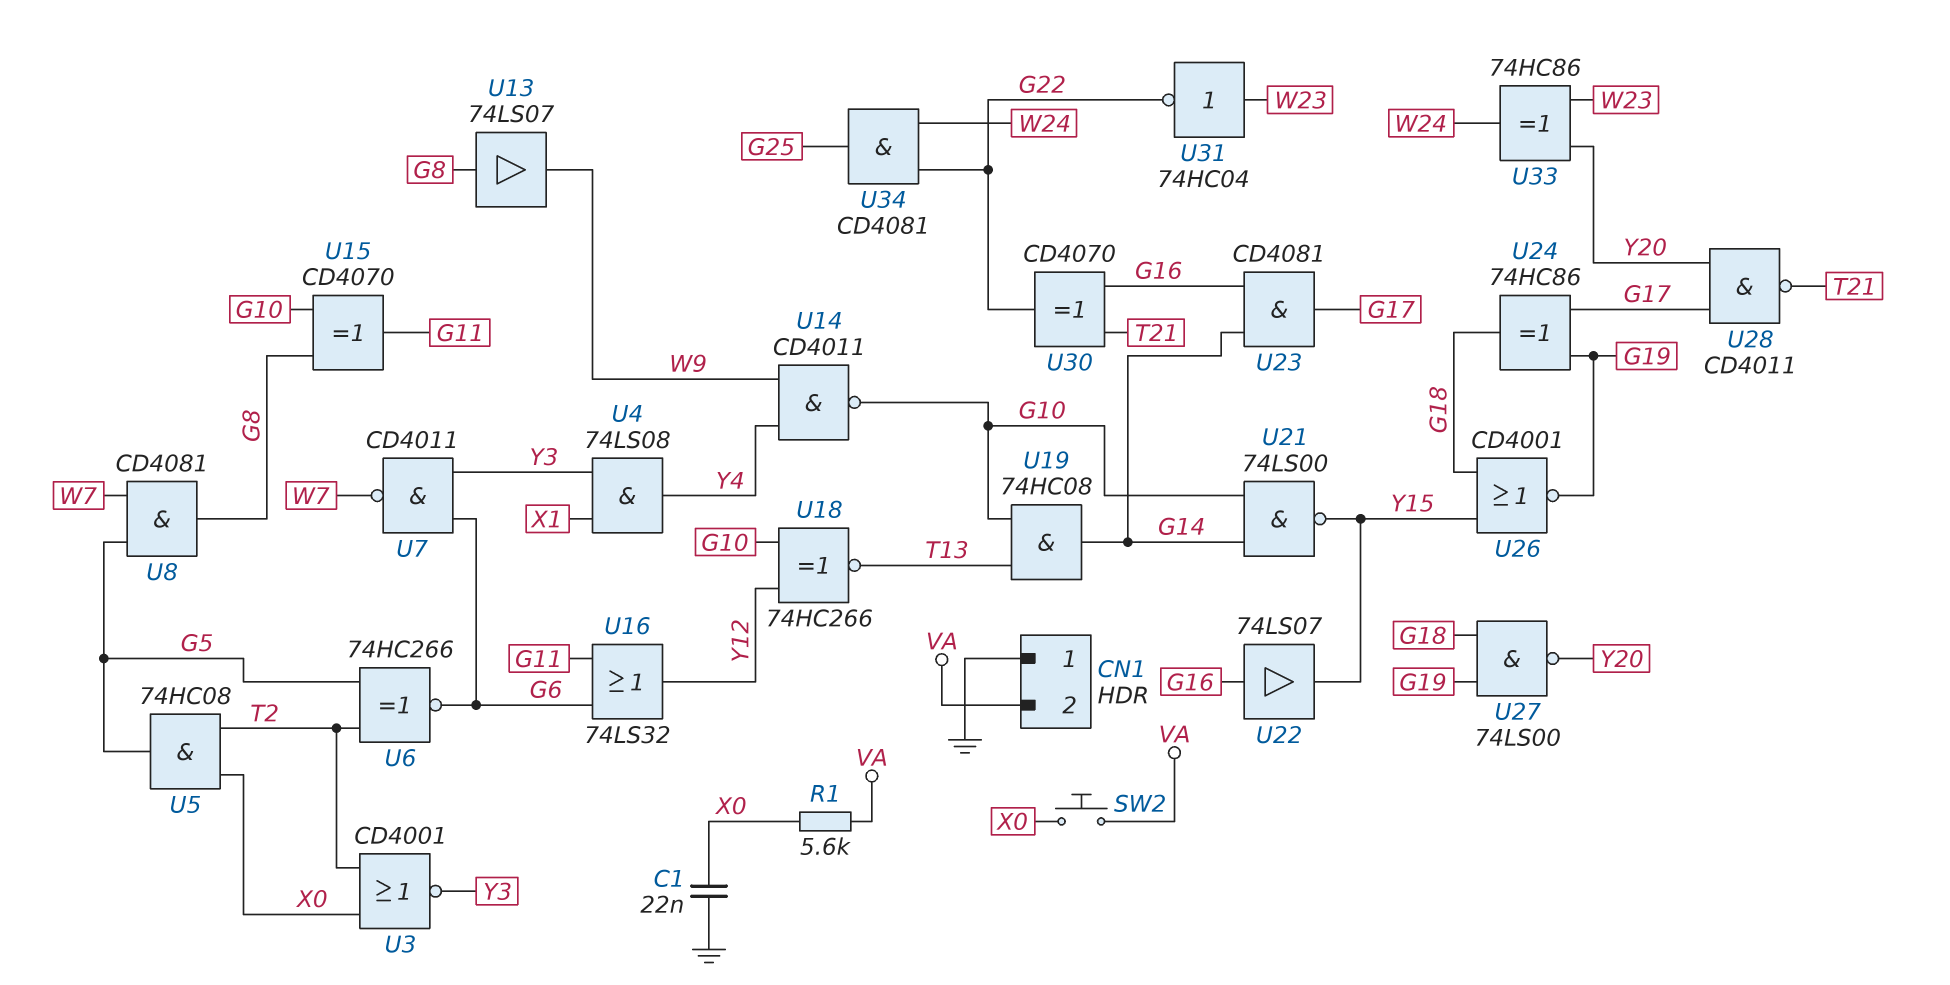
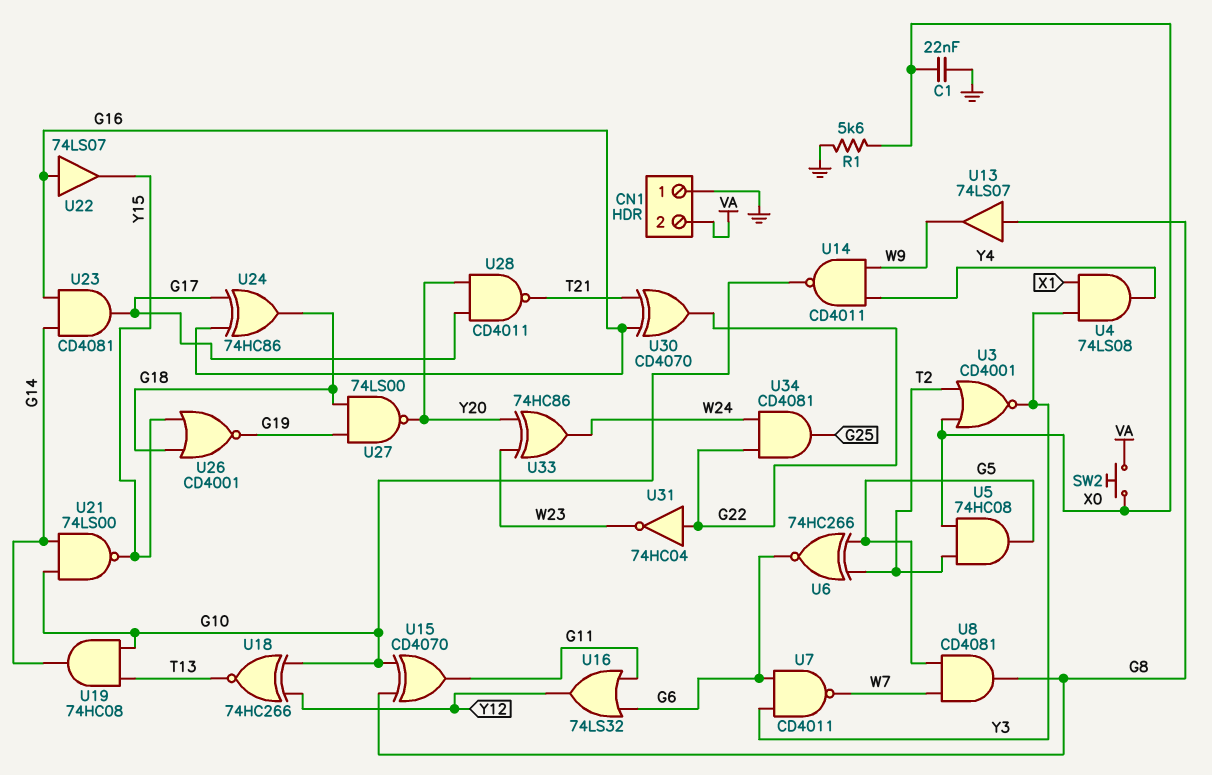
R1: 5.6k (VA, X0) -> 5.6k (GND, X0)
U24: XOR 74HC86 (in G17, in G19, out G18) -> XOR 74HC86 (in G16, in G17, out G18)
U31: NOT 74HC04 (in W23, out G22) -> NOT 74HC04 (in G22, out W23)

